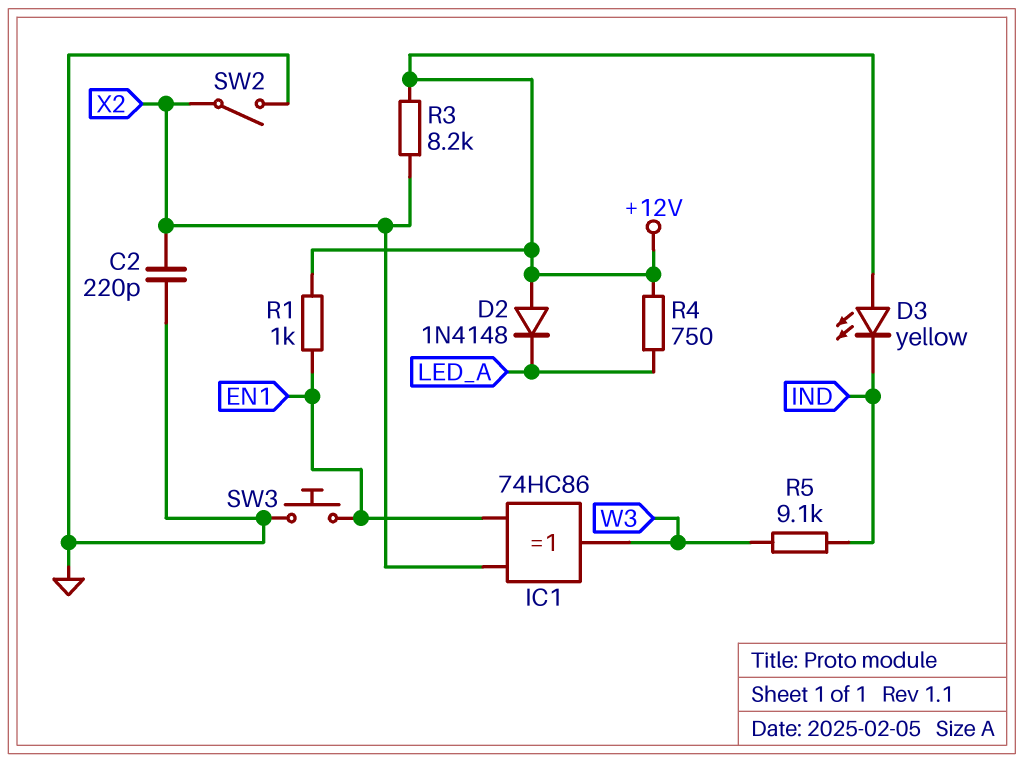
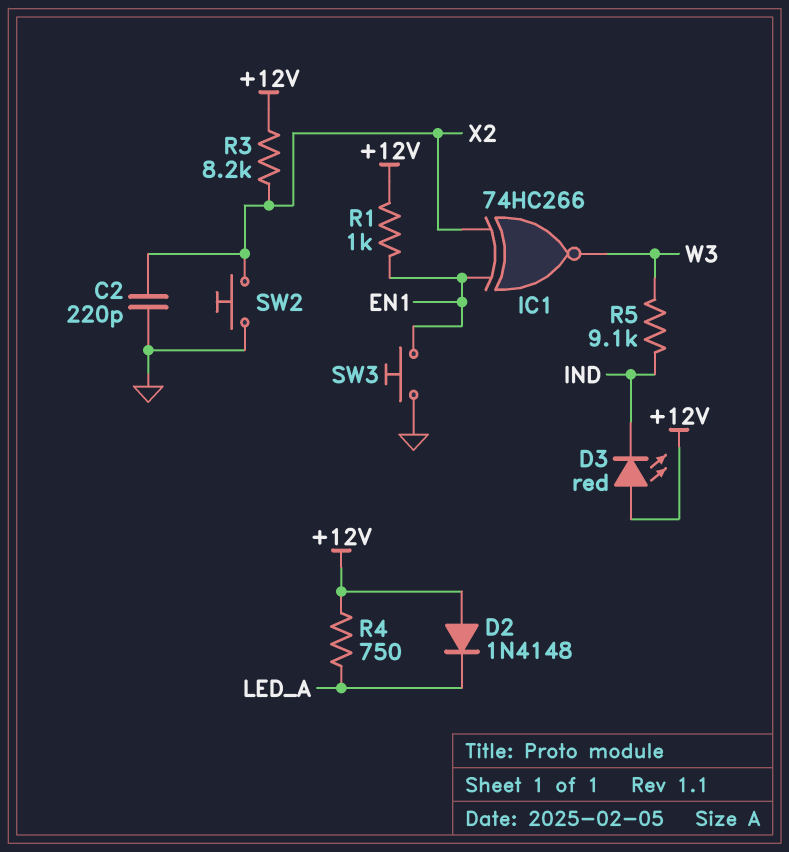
D3: LED yellow (A +12V, K IND) -> LED red (A +12V, K IND)
IC1: XOR 74HC86 (in EN1, in X2, out W3) -> XNOR 74HC266 (in EN1, in X2, out W3)
SW2: switch (GND, X2) -> button (GND, X2)

